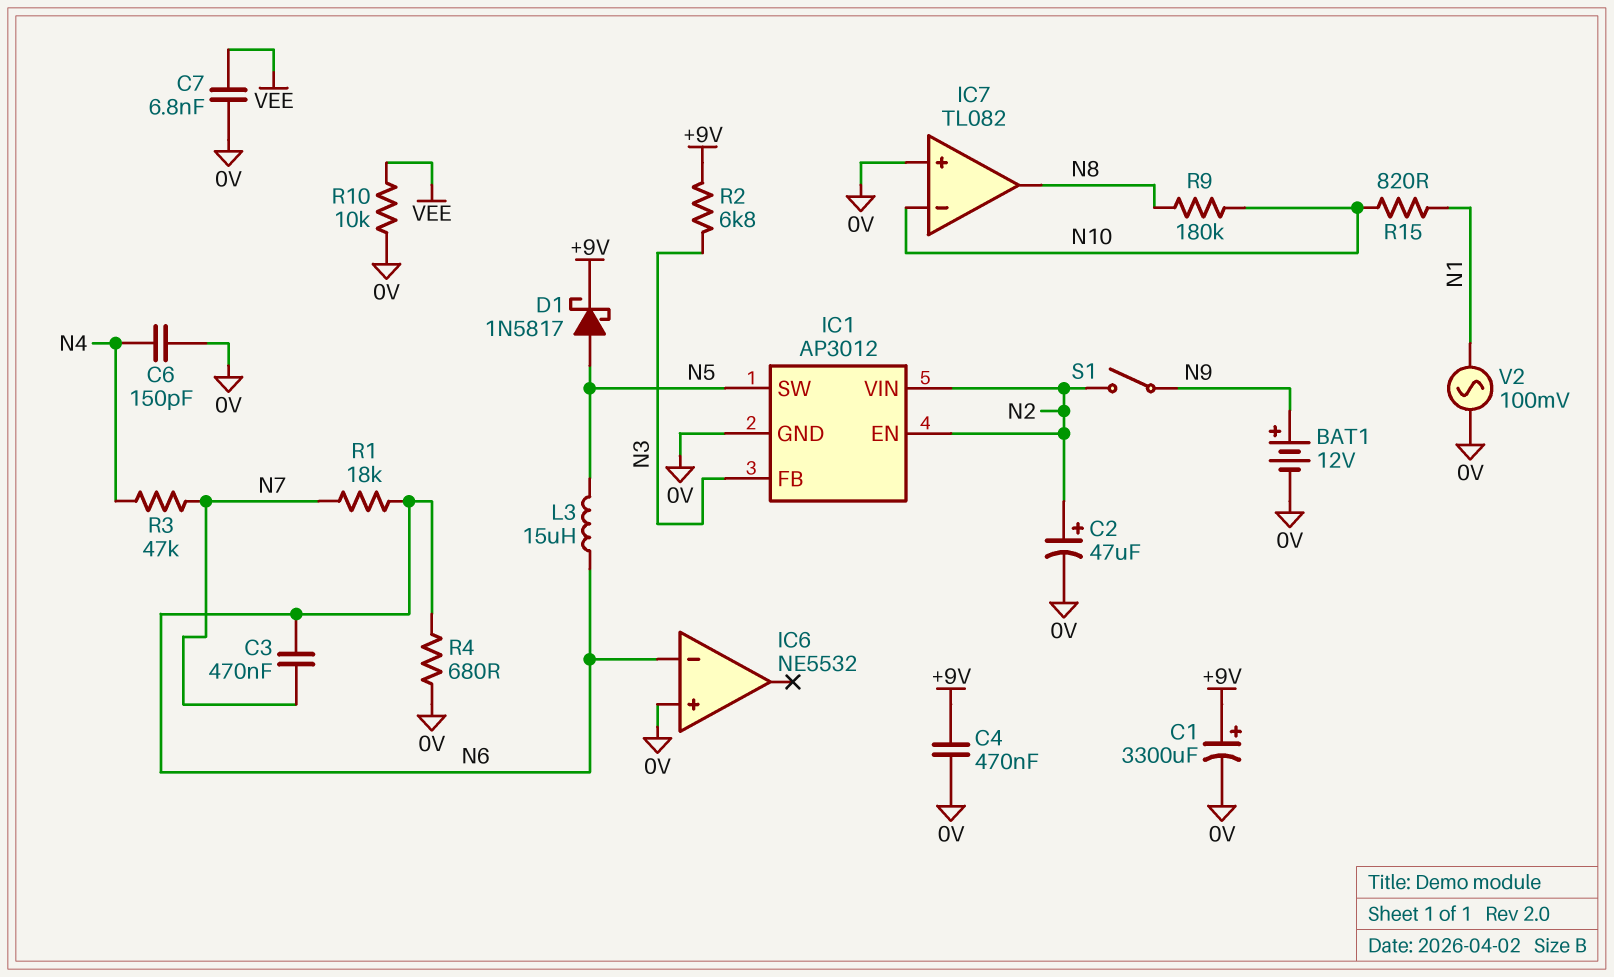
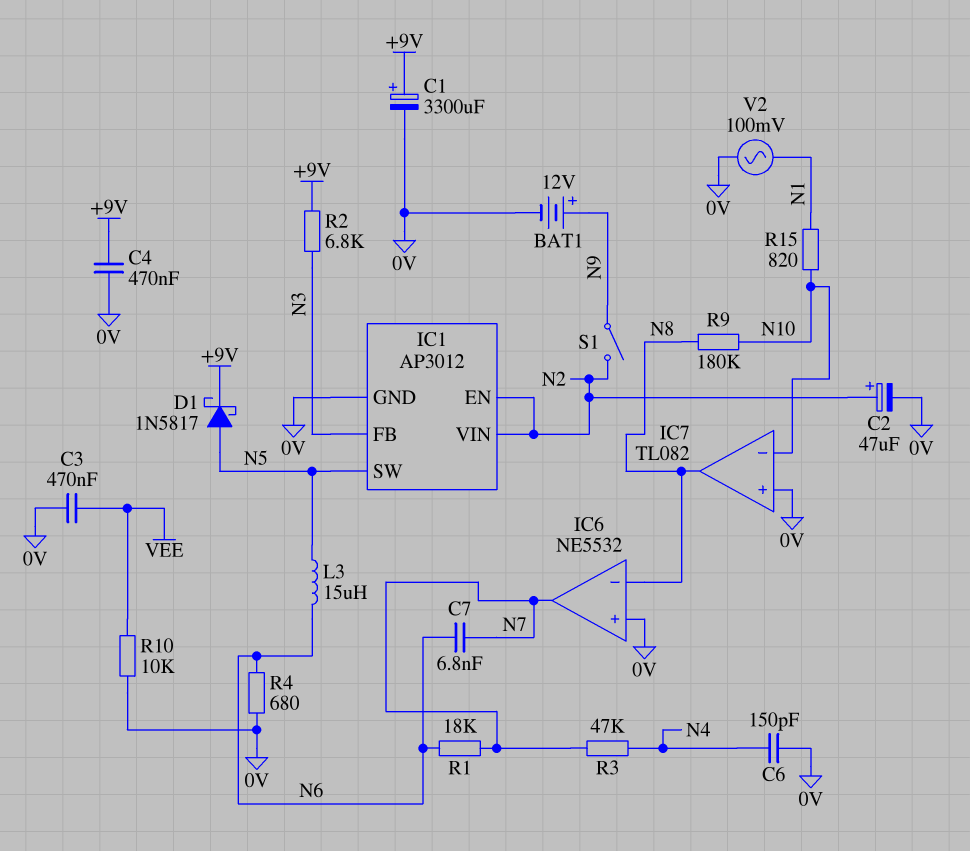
C3: 470nF (N6, N7) -> 470nF (0V, VEE)
C7: 6.8nF (0V, VEE) -> 6.8nF (N6, N7)
IC6 pin in-: N6 -> N8
IC6 pin out: none -> N7

